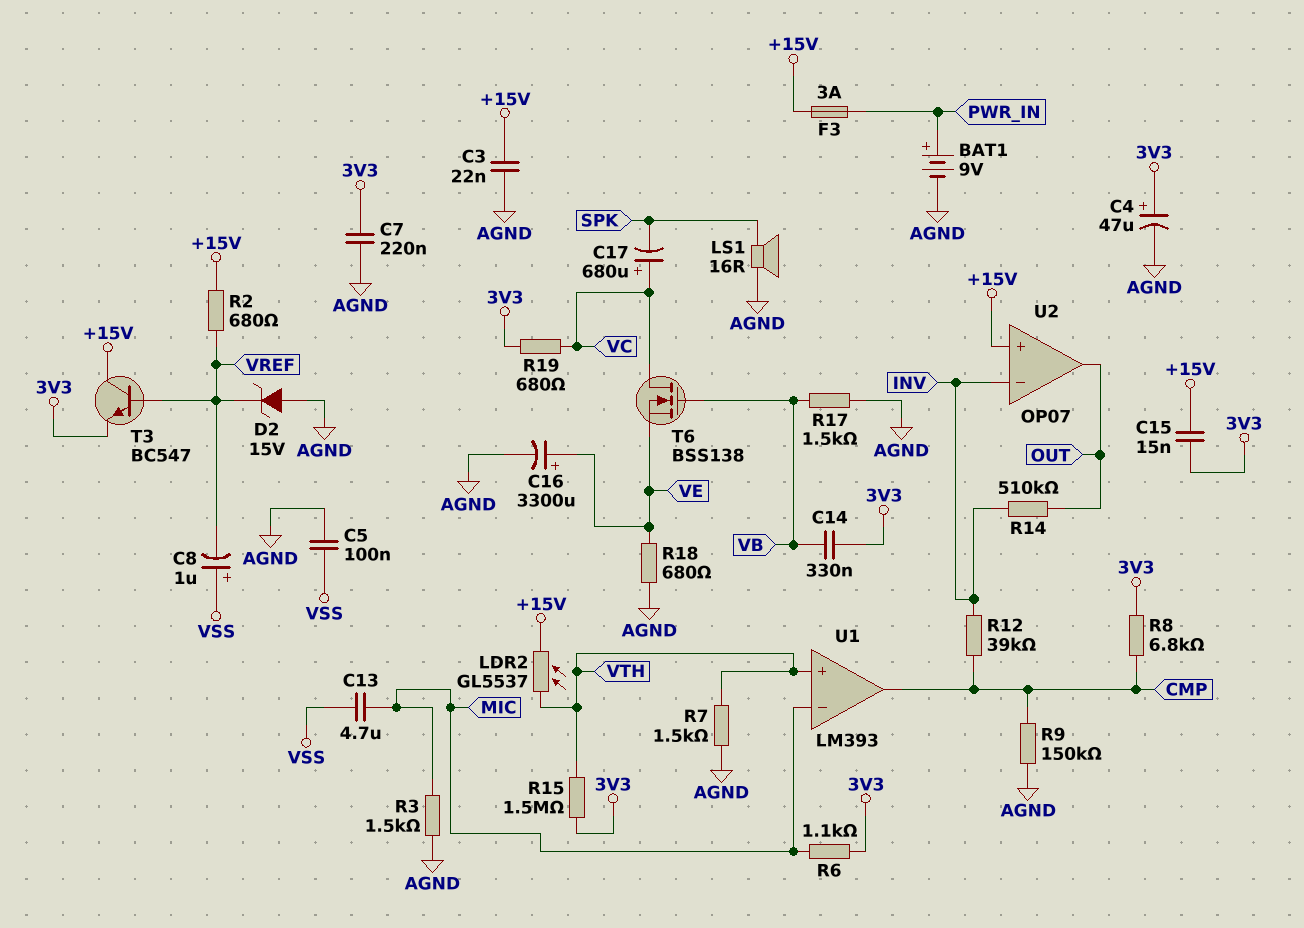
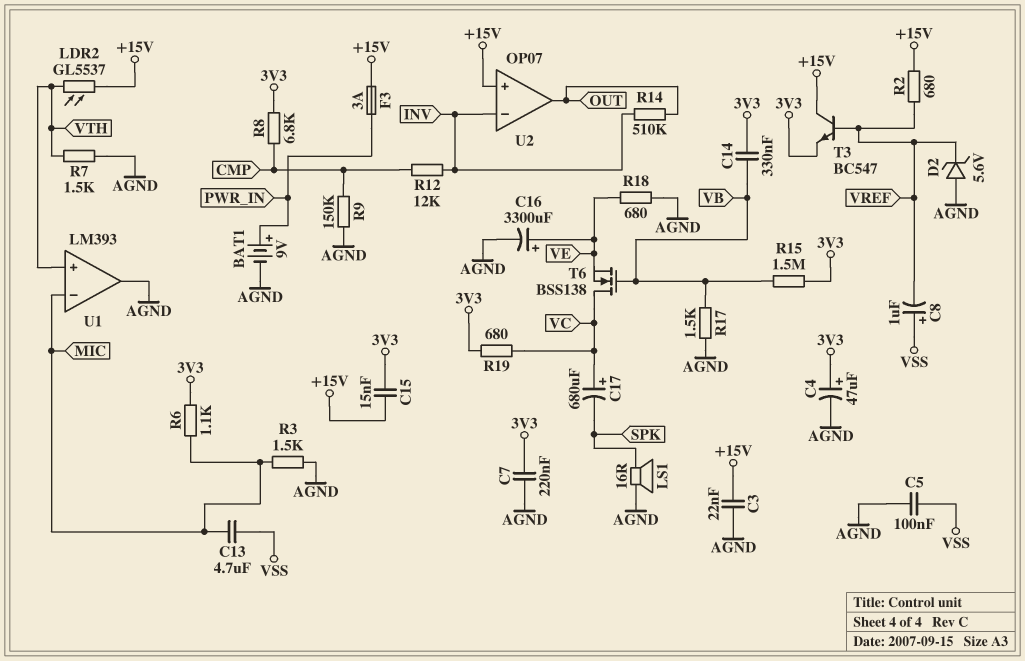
D2: zener 15V (A AGND, K VREF) -> zener 5.6V (A AGND, K VREF)
R12: 39k (CMP, INV) -> 12k (CMP, INV)
R15: 1.5M (3V3, VTH) -> 1.5M (3V3, VB)
U1 pin out: CMP -> AGND

